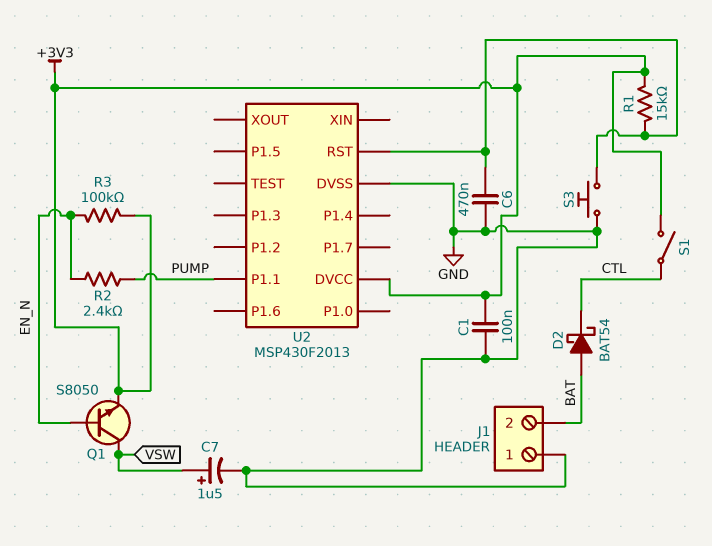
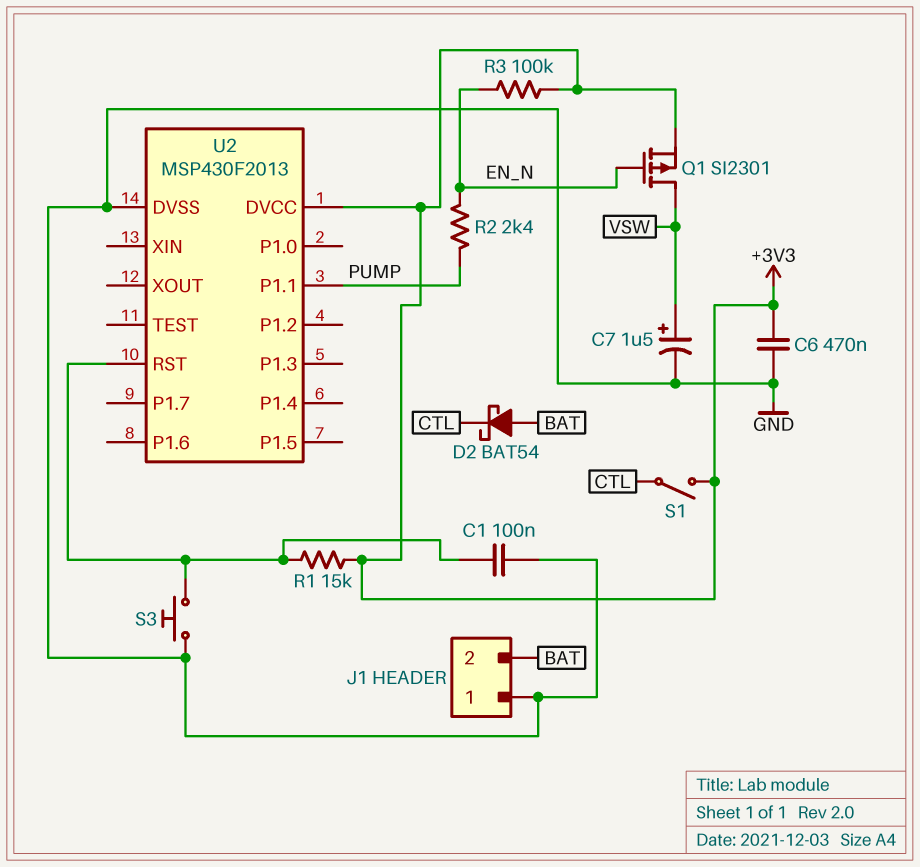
C1: 100nF (+3V3, GND) -> 100nF (GND, U2/RST)
C6: 470nF (GND, U2/RST) -> 470nF (+3V3, GND)
Q1: NPN S8050 (B EN_N, C VSW, E +3V3) -> PMOS SI2301 (G EN_N, D VSW, S +3V3)

